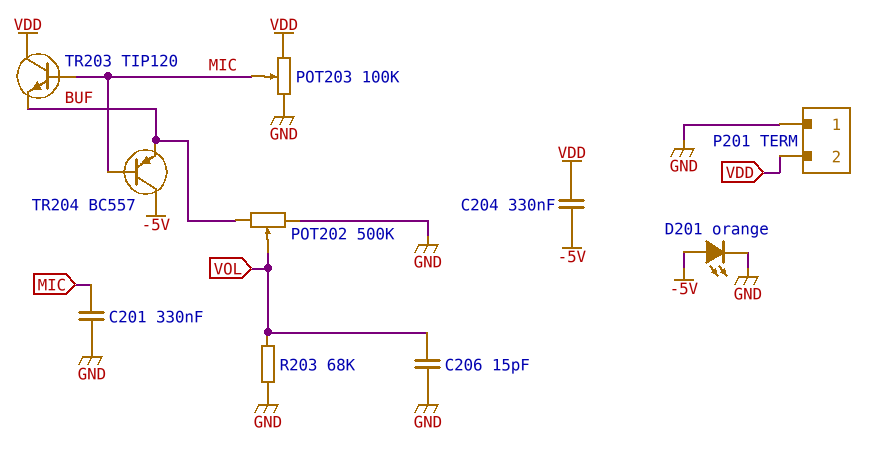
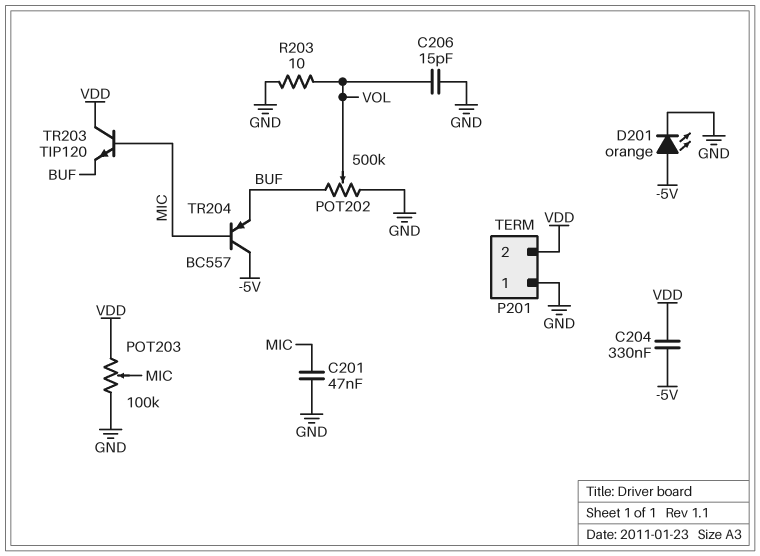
C201: 330nF (GND, MIC) -> 47nF (GND, MIC)
R203: 68k (GND, VOL) -> 10 (GND, VOL)

